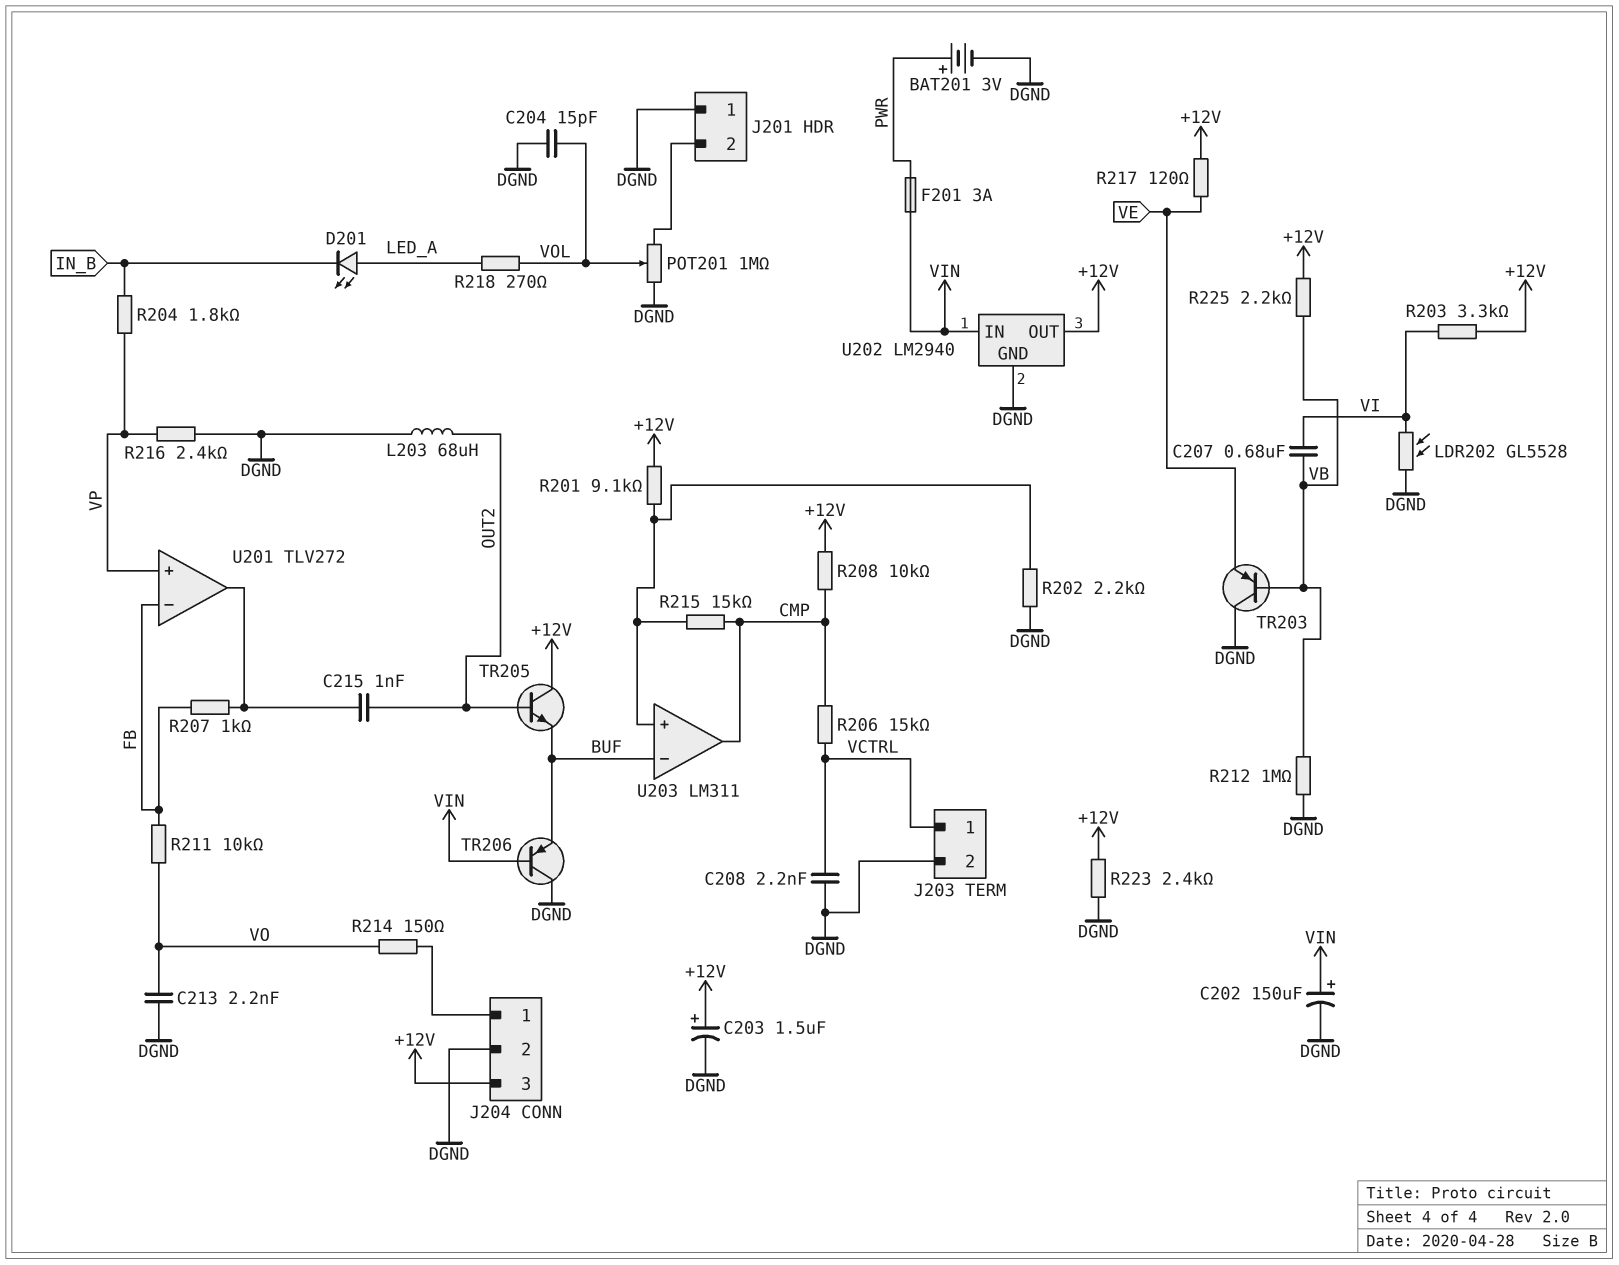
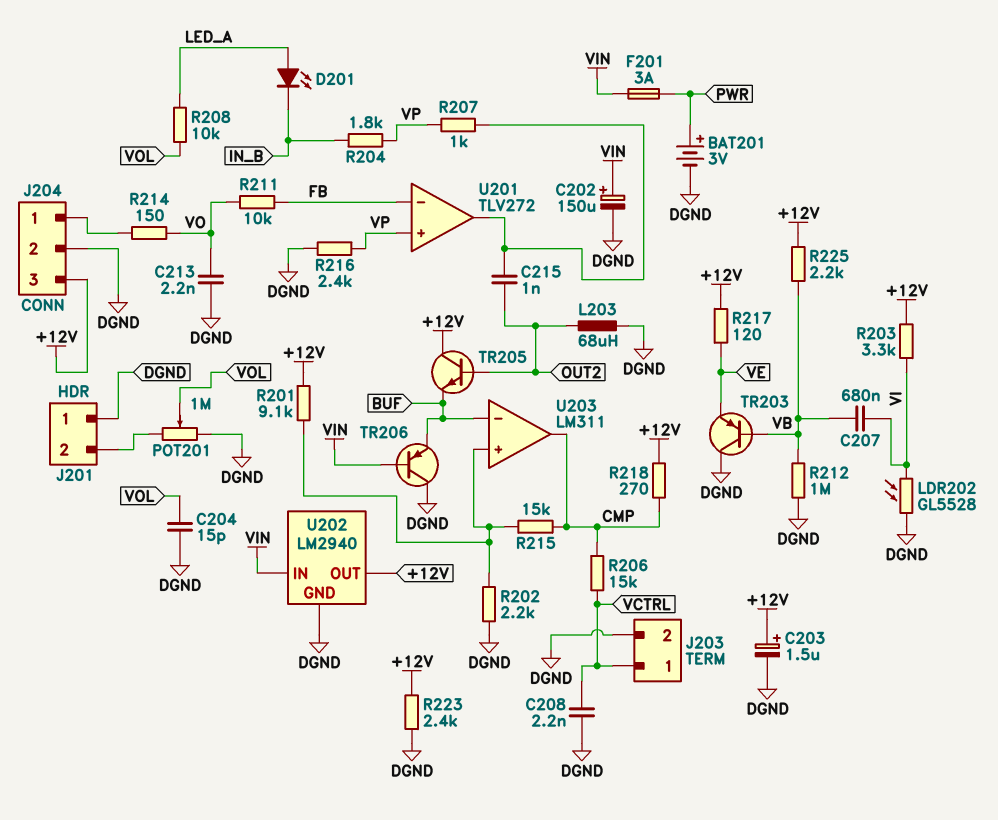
R207: 1k (FB, U201/out) -> 1k (U201/out, VP)
R208: 10k (+12V, CMP) -> 10k (LED_A, VOL)
R218: 270 (LED_A, VOL) -> 270 (+12V, CMP)

